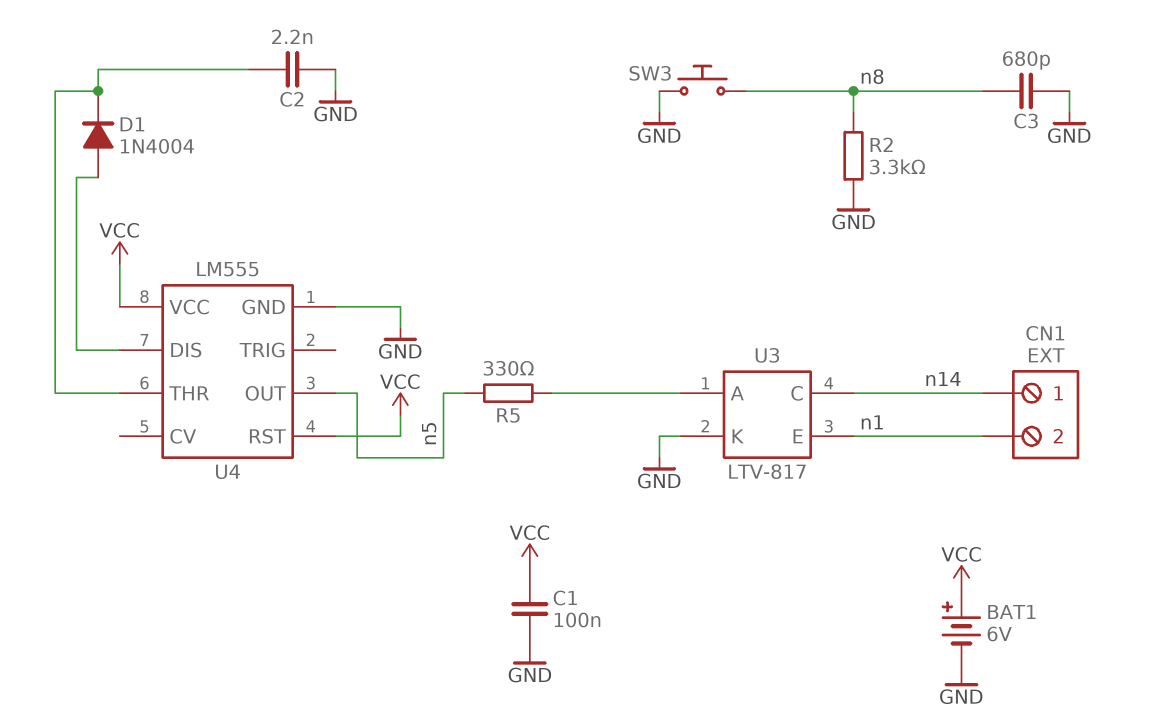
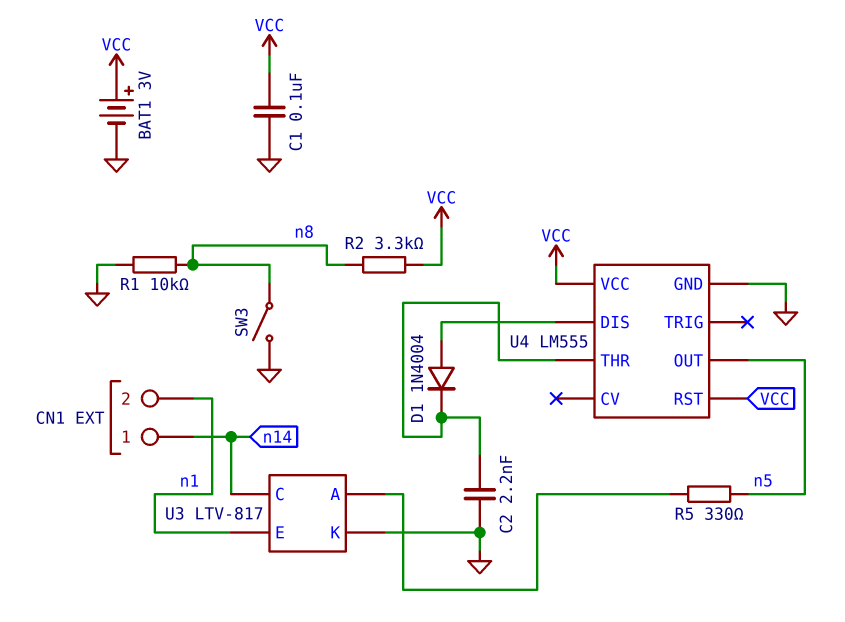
BAT1: 6V (plus VCC, minus GND) -> 3V (plus VCC, minus GND)
C3: 680pF (GND, n8) -> none
R1: none -> 10k (GND, n8)
R2: 3.3k (GND, n8) -> 3.3k (VCC, n8)
SW3: button (GND, n8) -> switch (GND, n8)

